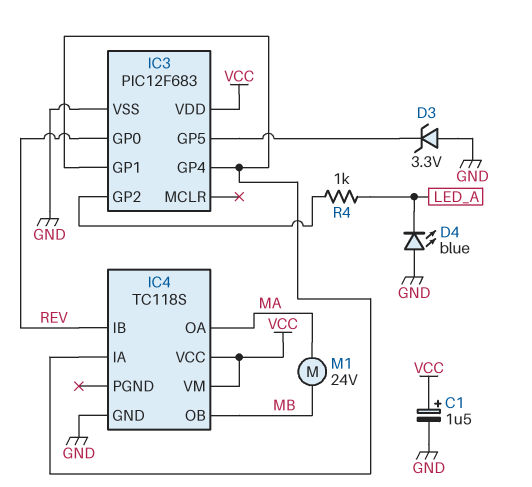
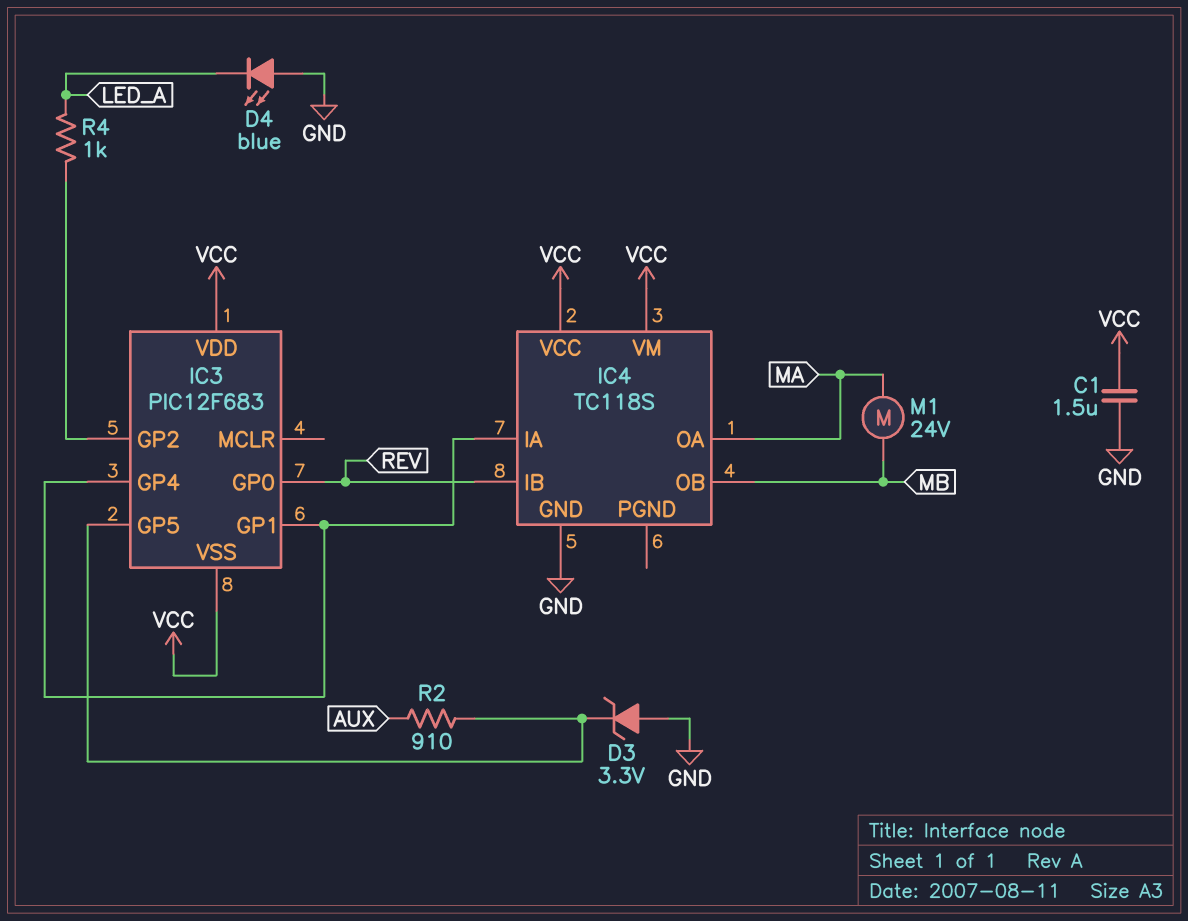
C1: 1.5uF (plus VCC, minus GND) -> 1.5uF (GND, VCC)
IC3 pin VSS: GND -> VCC
R2: none -> 910 (AUX, IC3/GP5)

